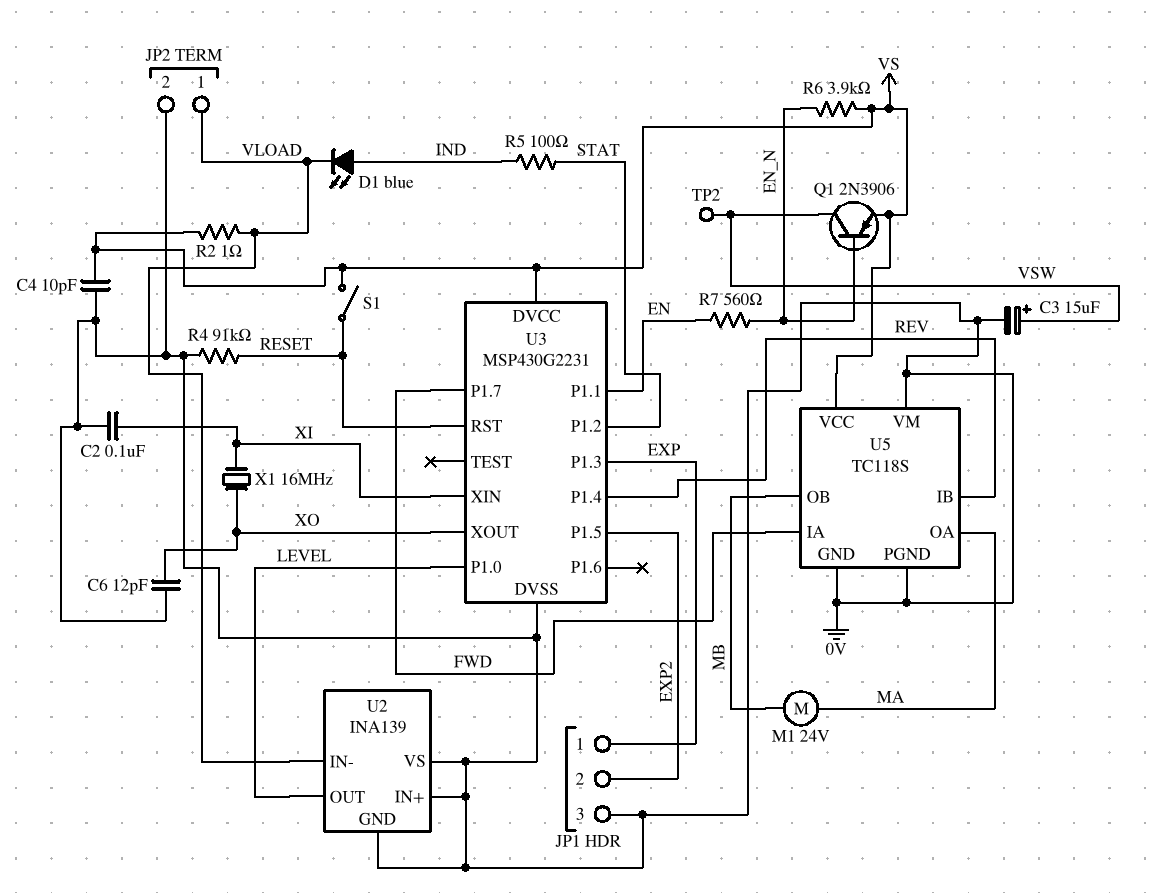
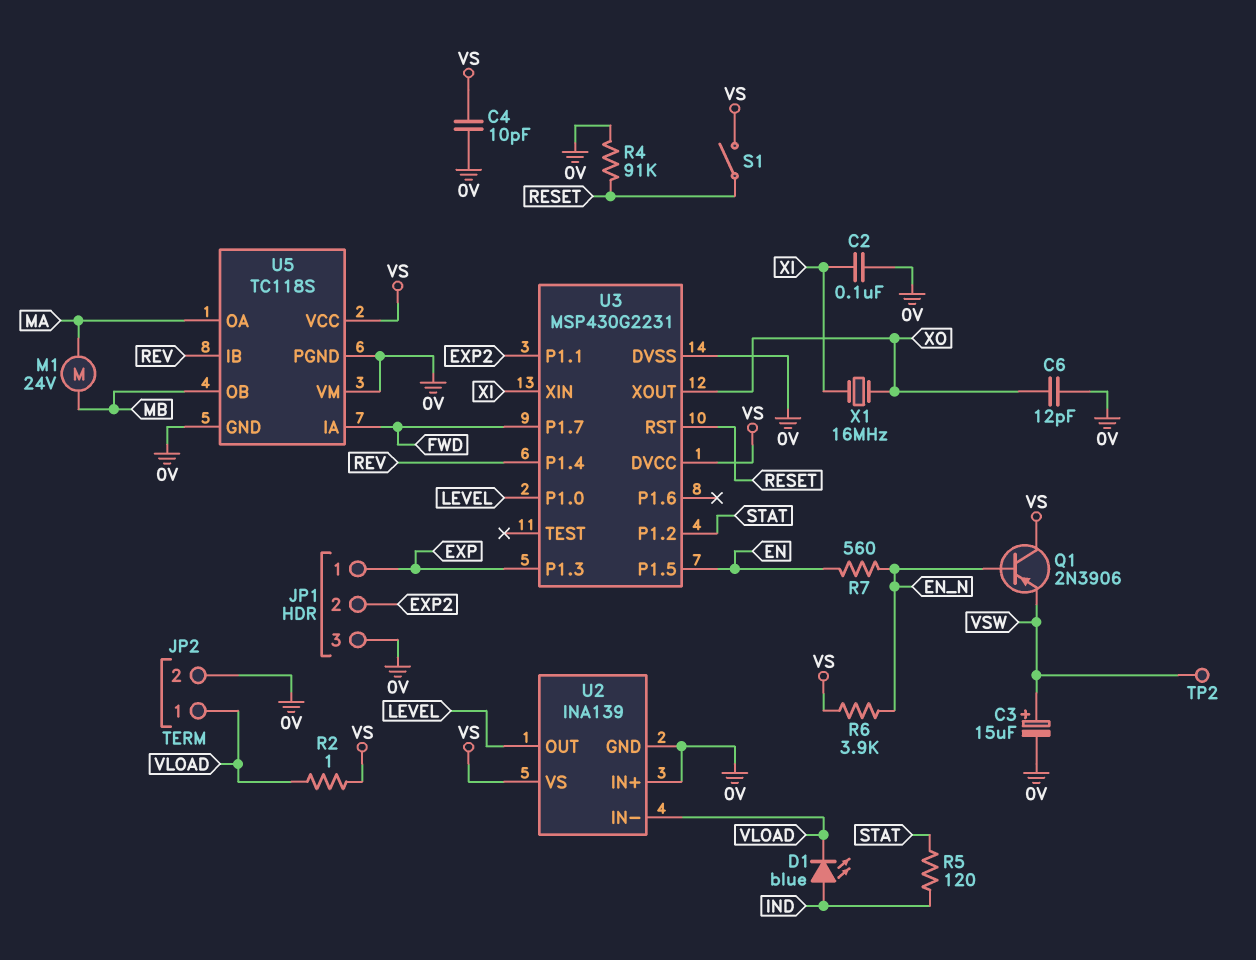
Q1: PNP 2N3906 (B EN_N, C VSW, E VS) -> PNP 2N3906 (B EN_N, C VS, E VSW)
R5: 100 (IND, STAT) -> 120 (IND, STAT)
U2 pin VS: 0V -> VS
U3 pin P1.1: EN -> EXP2
U3 pin P1.5: EXP2 -> EN

